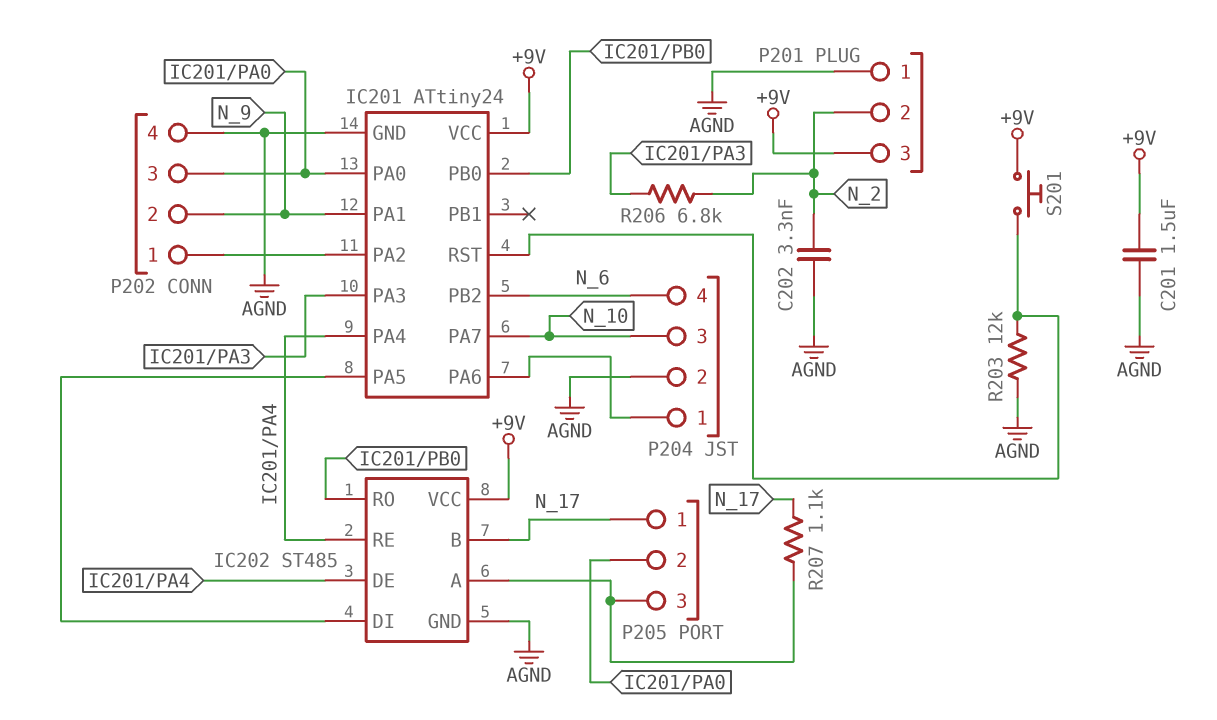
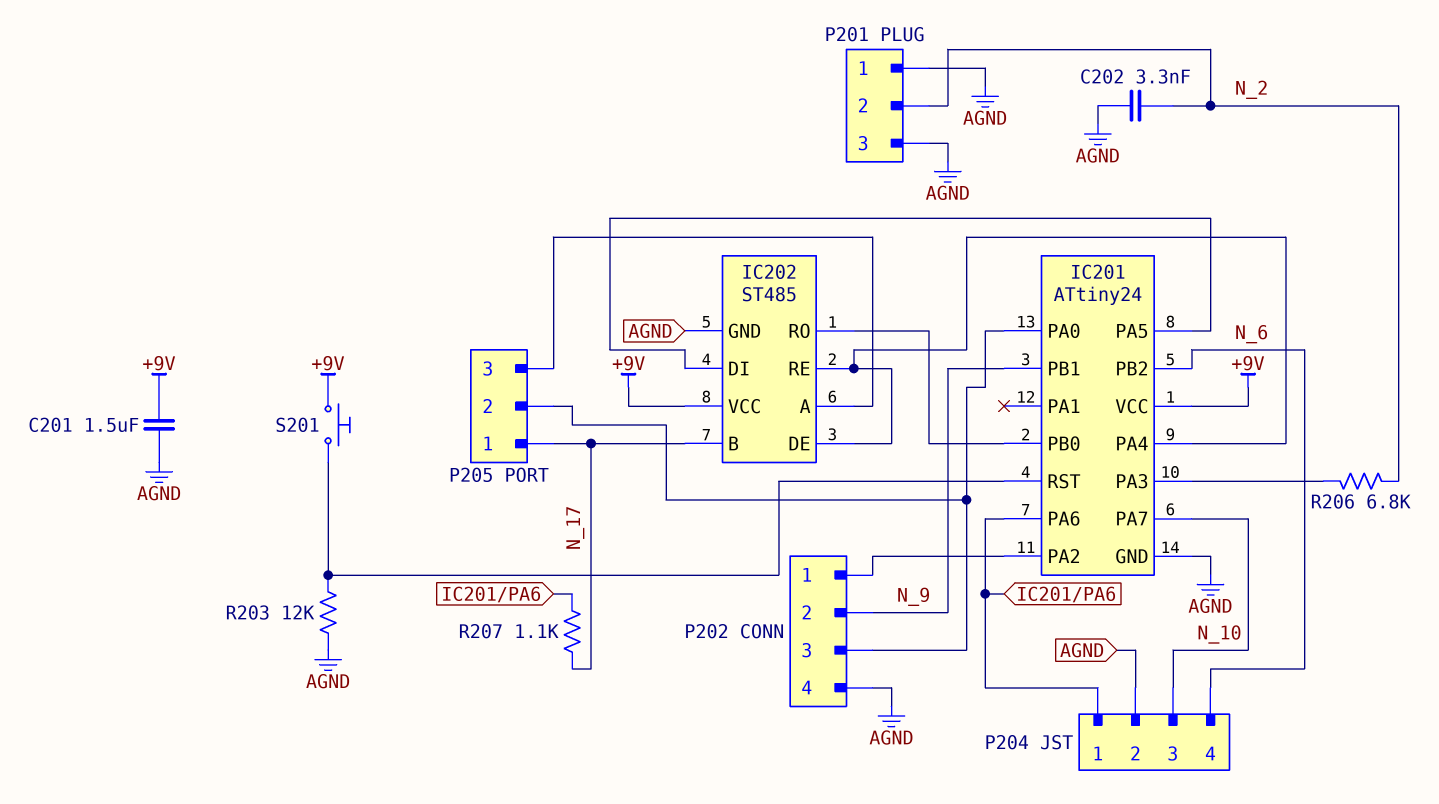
IC201 pin PA1: N_9 -> none
IC201 pin PB1: none -> N_9
P201 pin 3: +9V -> AGND
R207: 1.1k (IC202/A, N_17) -> 1.1k (IC201/PA6, N_17)

